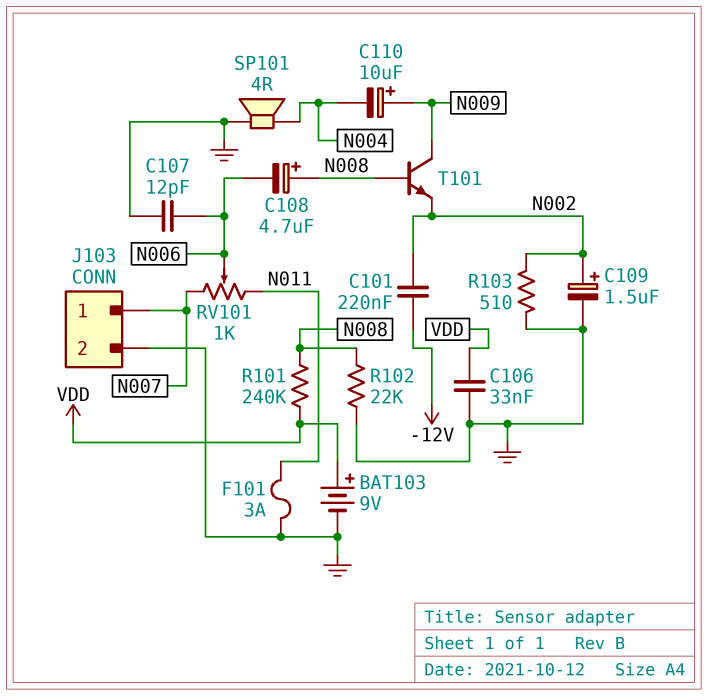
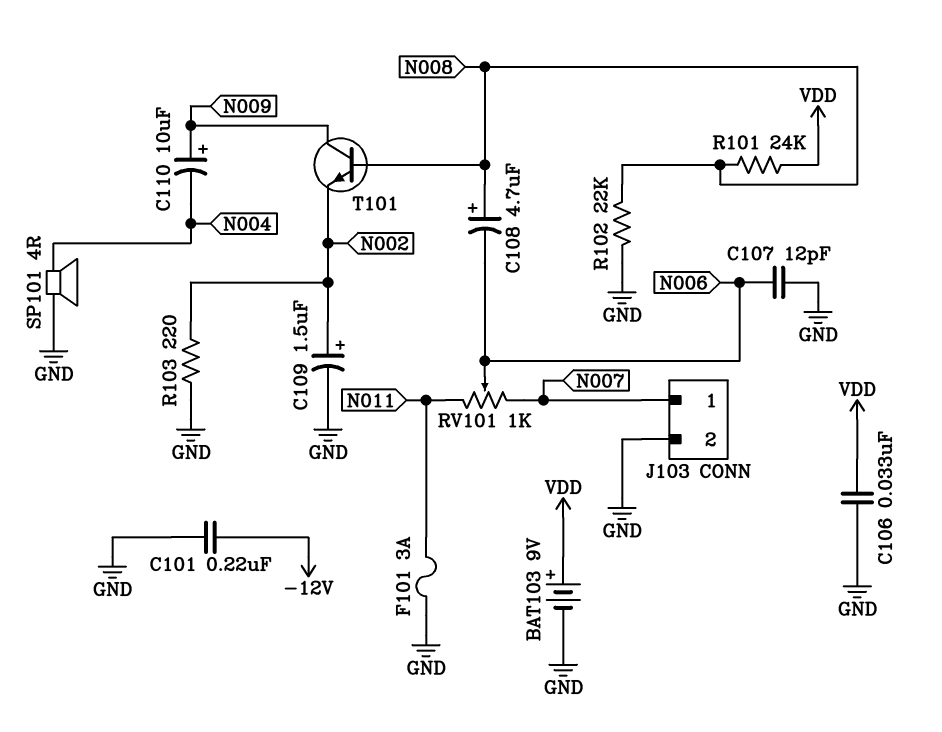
C101: 220nF (-12V, N002) -> 220nF (-12V, GND)
R101: 240k (N008, VDD) -> 24k (N008, VDD)
R103: 510 (GND, N002) -> 220 (GND, N002)

